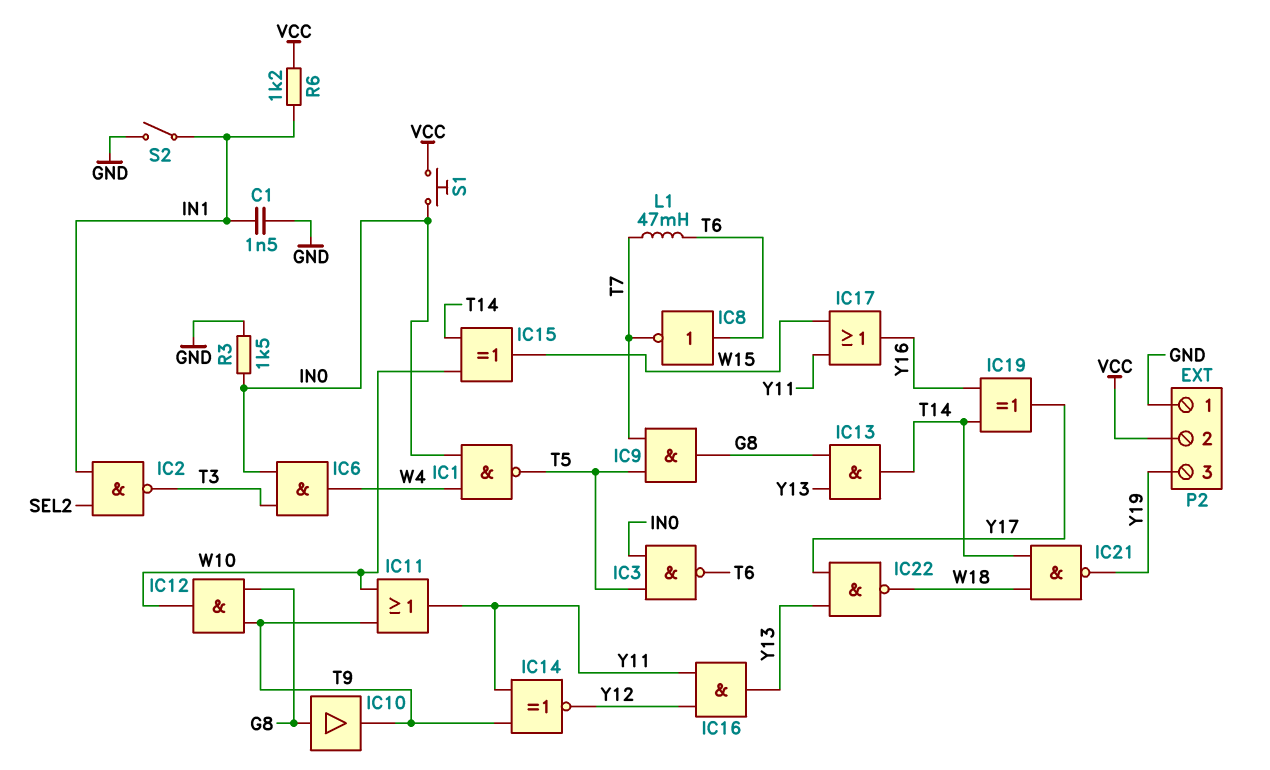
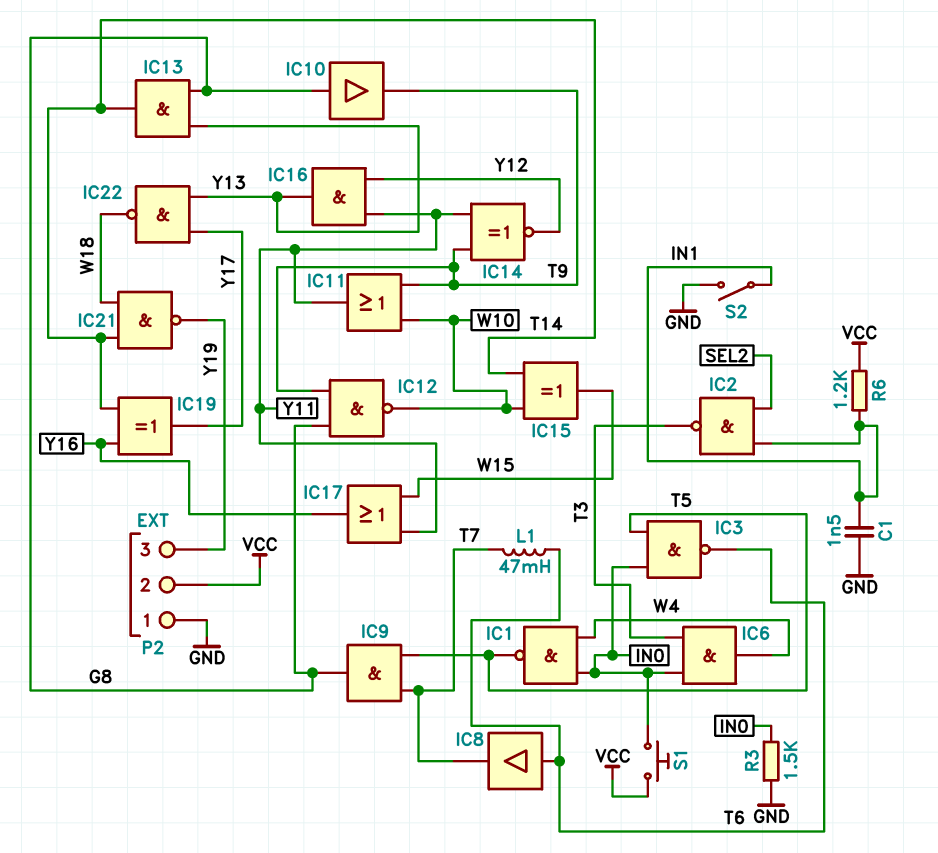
IC8: NOT (in T6, out T7) -> buffer (in T6, out T7)
IC12: AND (in G8, in T9, out W10) -> NAND (in G8, in T9, out W10)

